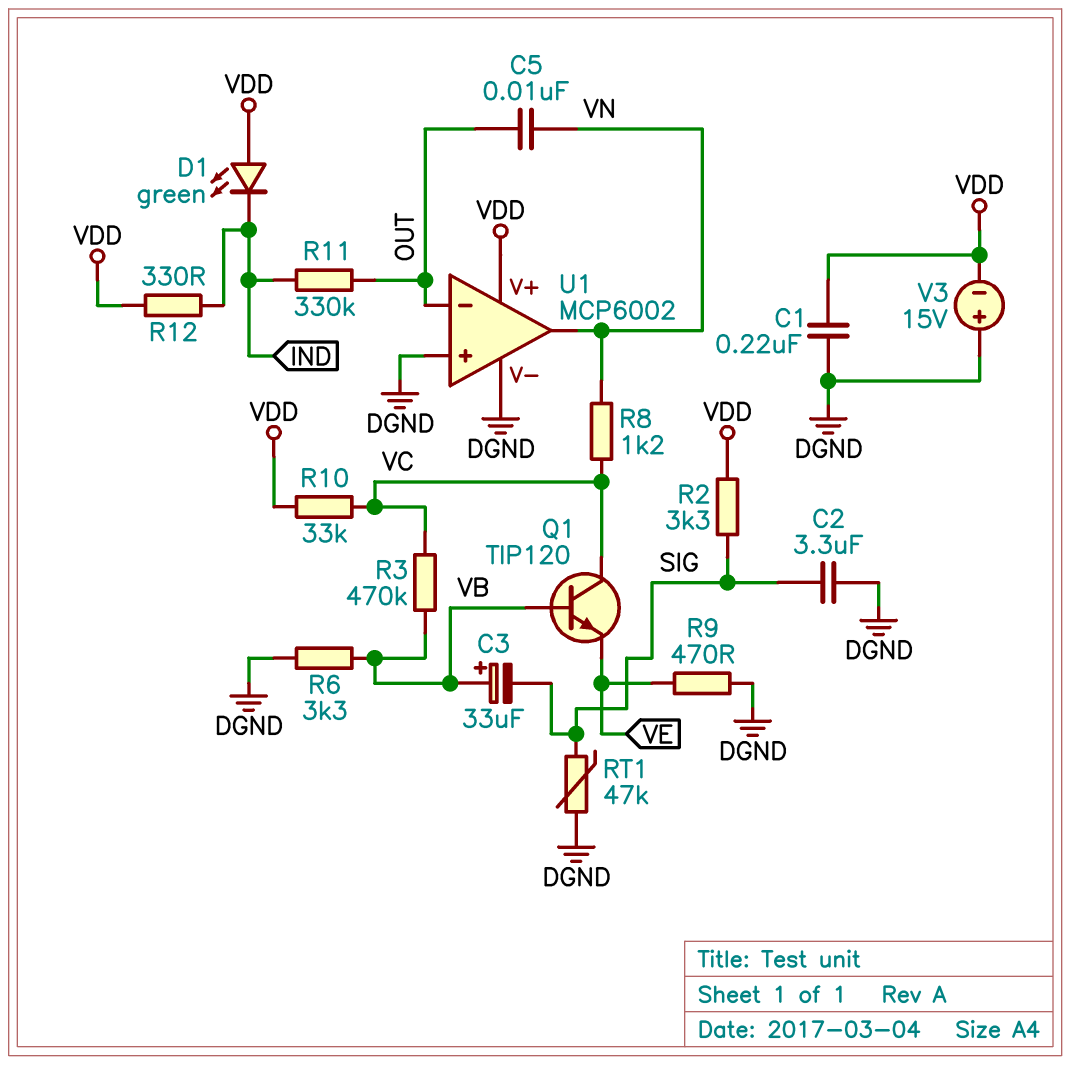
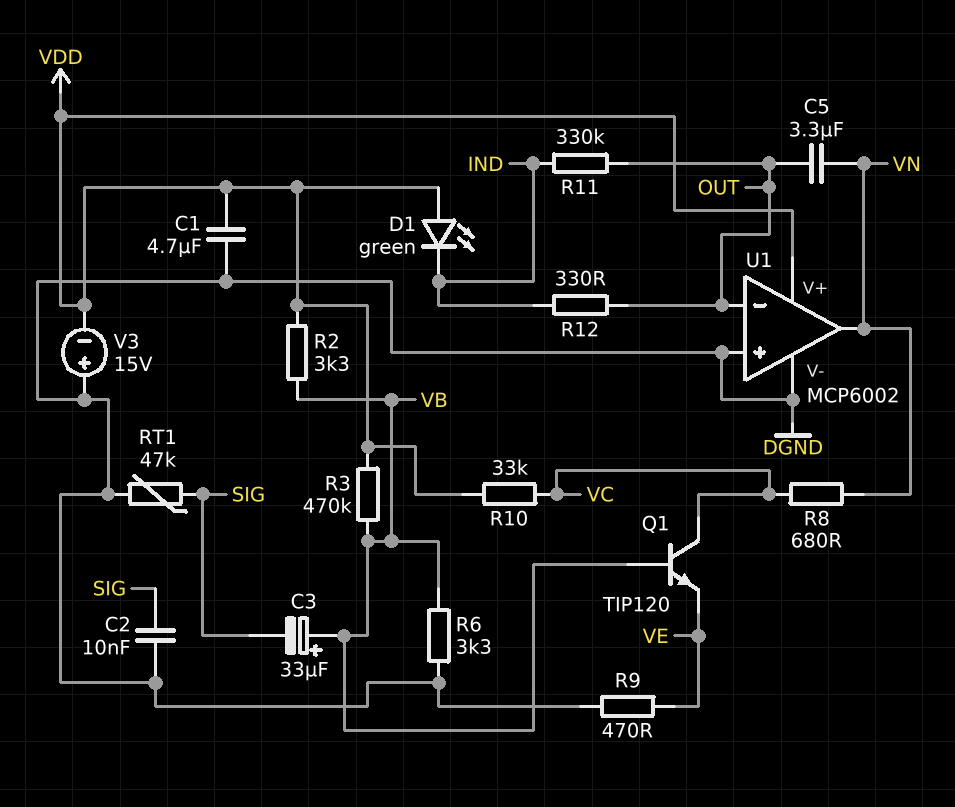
C1: 220nF (DGND, VDD) -> 4.7uF (DGND, VDD)
C2: 3.3uF (DGND, SIG) -> 10nF (DGND, SIG)
C5: 10nF (OUT, VN) -> 3.3uF (OUT, VN)
R2: 3.3k (SIG, VDD) -> 3.3k (VB, VDD)
R3: 470k (VB, VC) -> 470k (VB, VDD)
R8: 1.2k (VC, VN) -> 680 (VC, VN)
R12: 330 (IND, VDD) -> 330 (IND, OUT)

